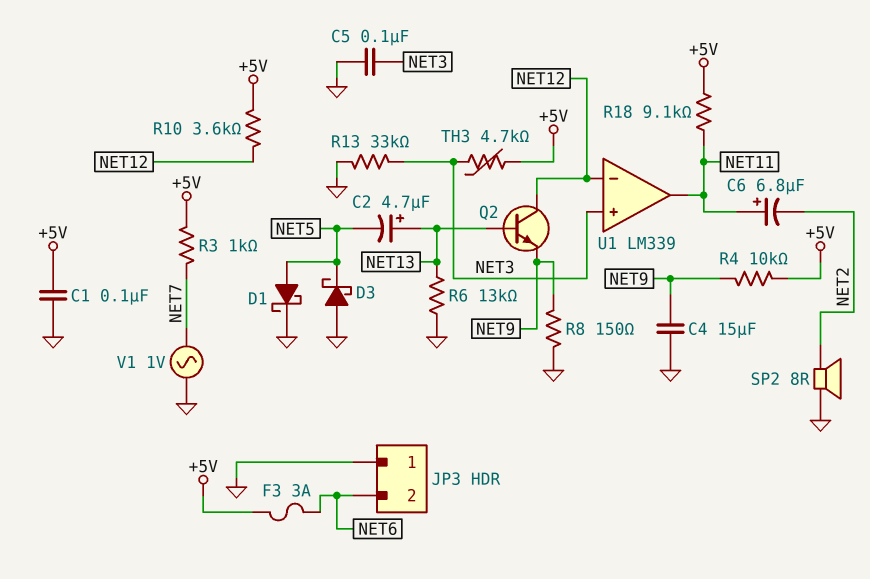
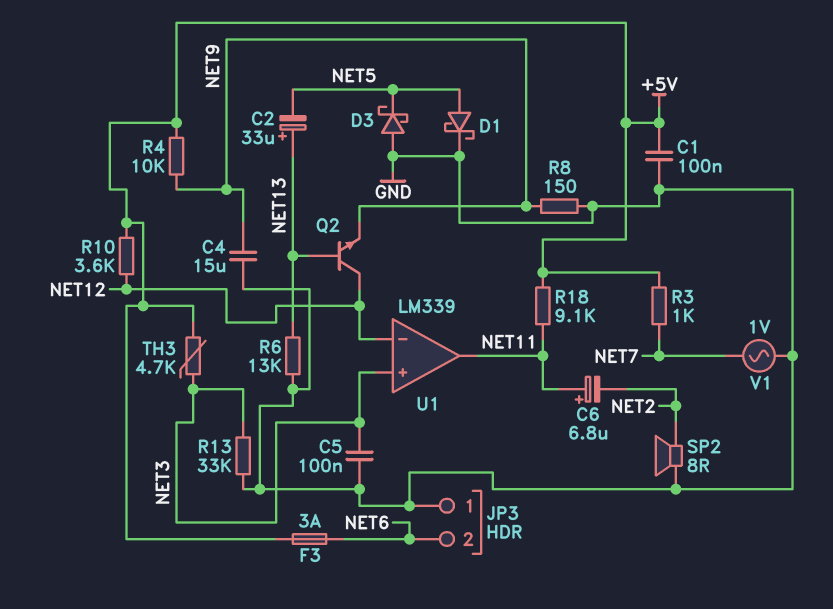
C2: 4.7uF (plus NET13, minus NET5) -> 33uF (plus NET13, minus NET5)

